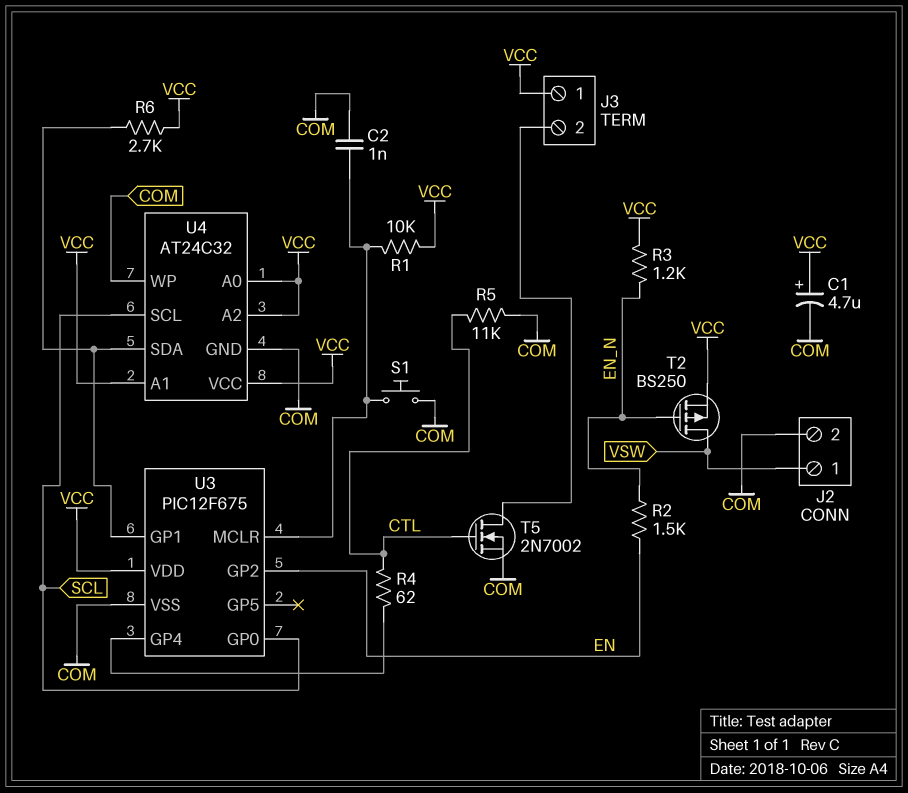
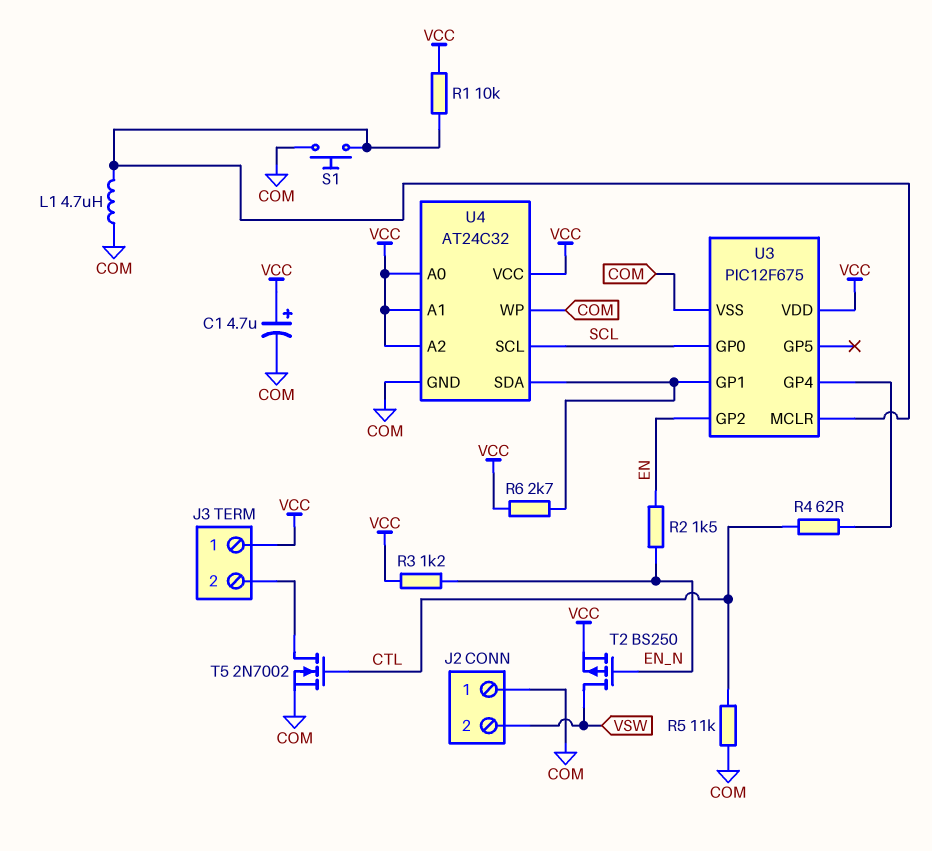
C2: 1nF (COM, U3/MCLR) -> none
J2 pin 1: VSW -> COM
J2 pin 2: COM -> VSW
L1: none -> 4.7uH (COM, U3/MCLR)

